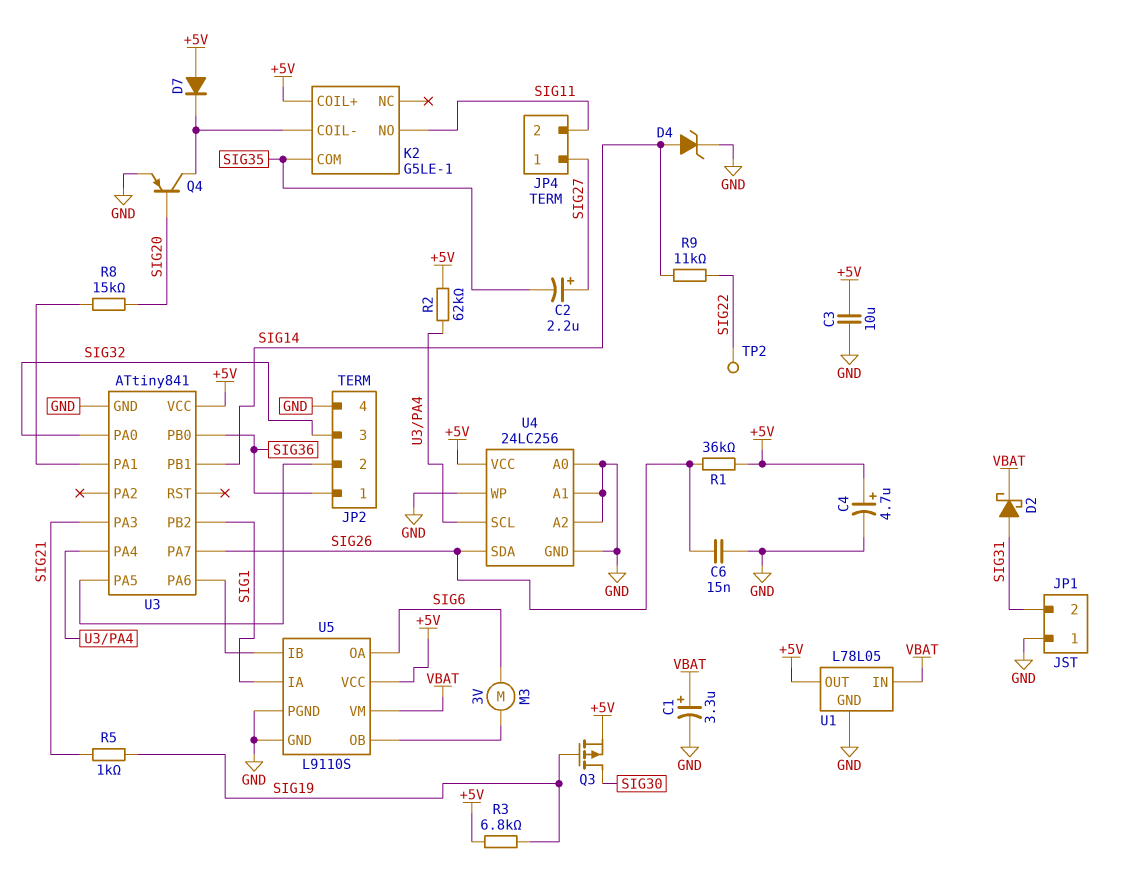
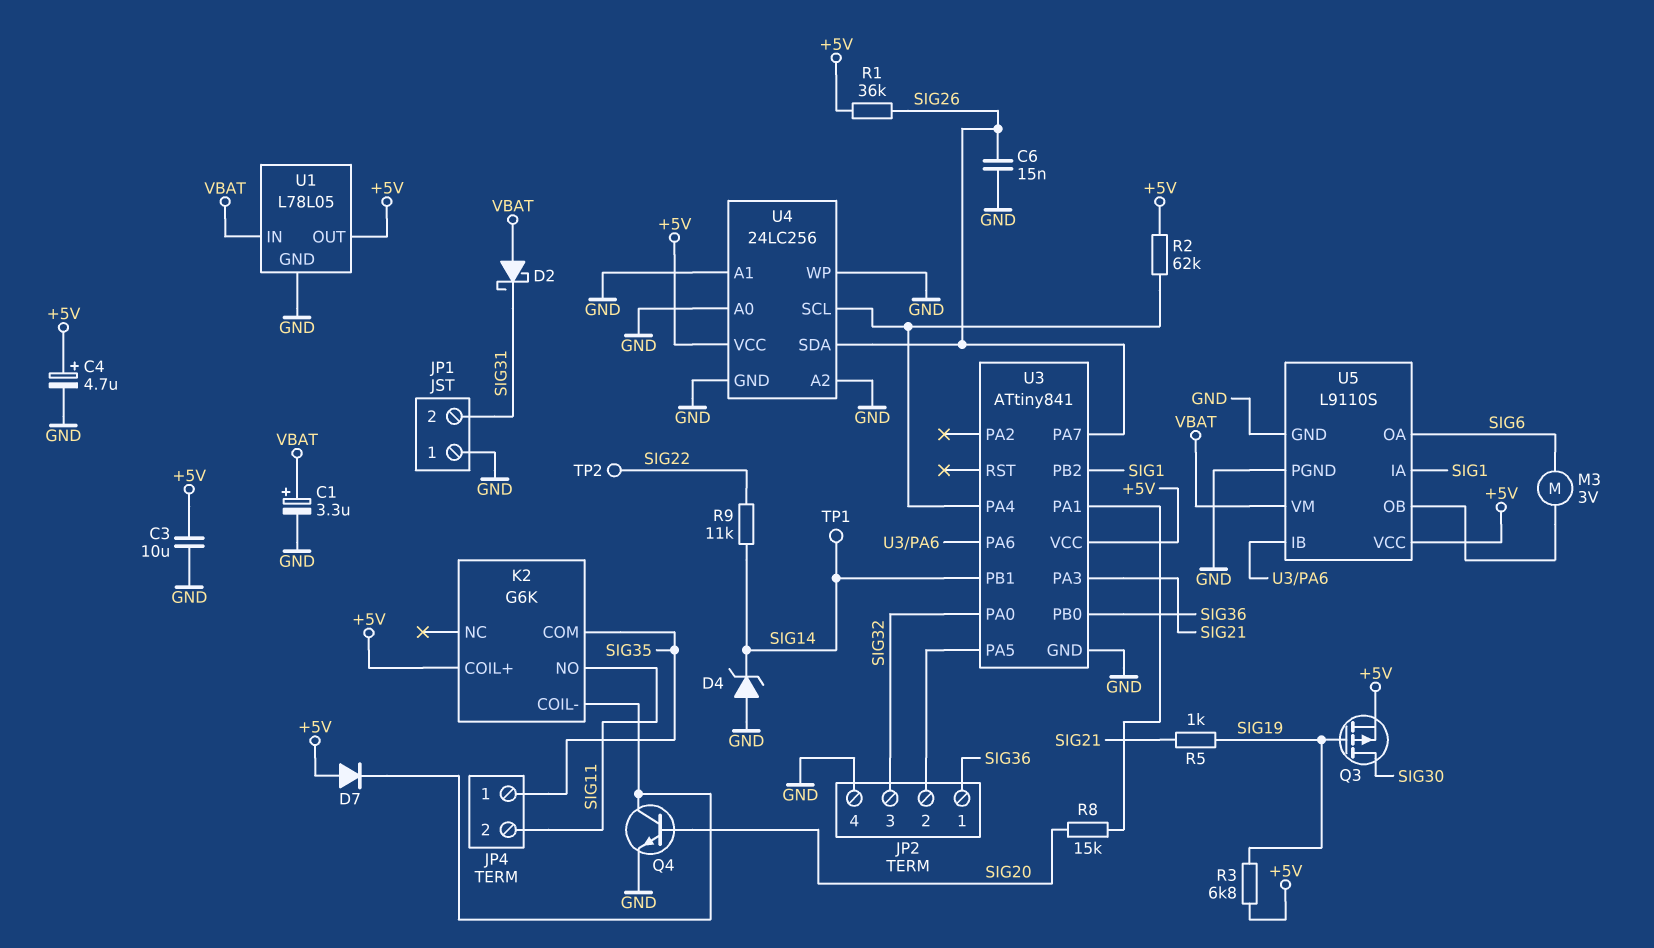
C2: 2.2uF (plus SIG27, minus SIG35) -> none
D2: schottky (A SIG31, K VBAT) -> schottky (A VBAT, K SIG31)
D4: zener (A SIG14, K GND) -> zener (A GND, K SIG14)
JP4 pin 1: SIG27 -> SIG35
K2: G5LE-1 -> G6K
Q4: PNP (B SIG20, C K2/COIL-, E GND) -> NPN (B SIG20, C K2/COIL-, E GND)
TP1: none -> test point (SIG14)

